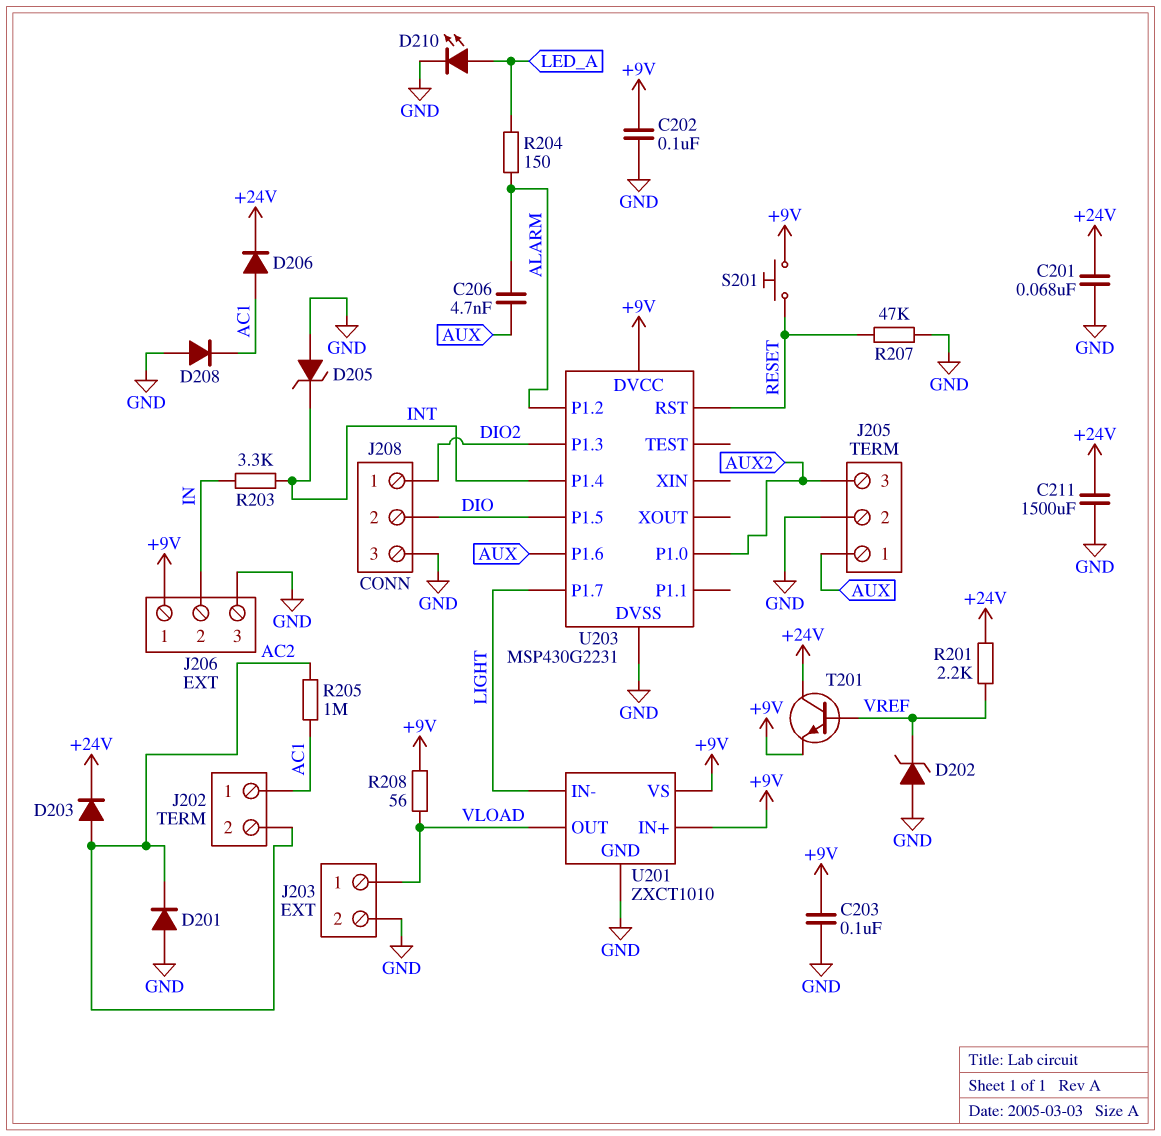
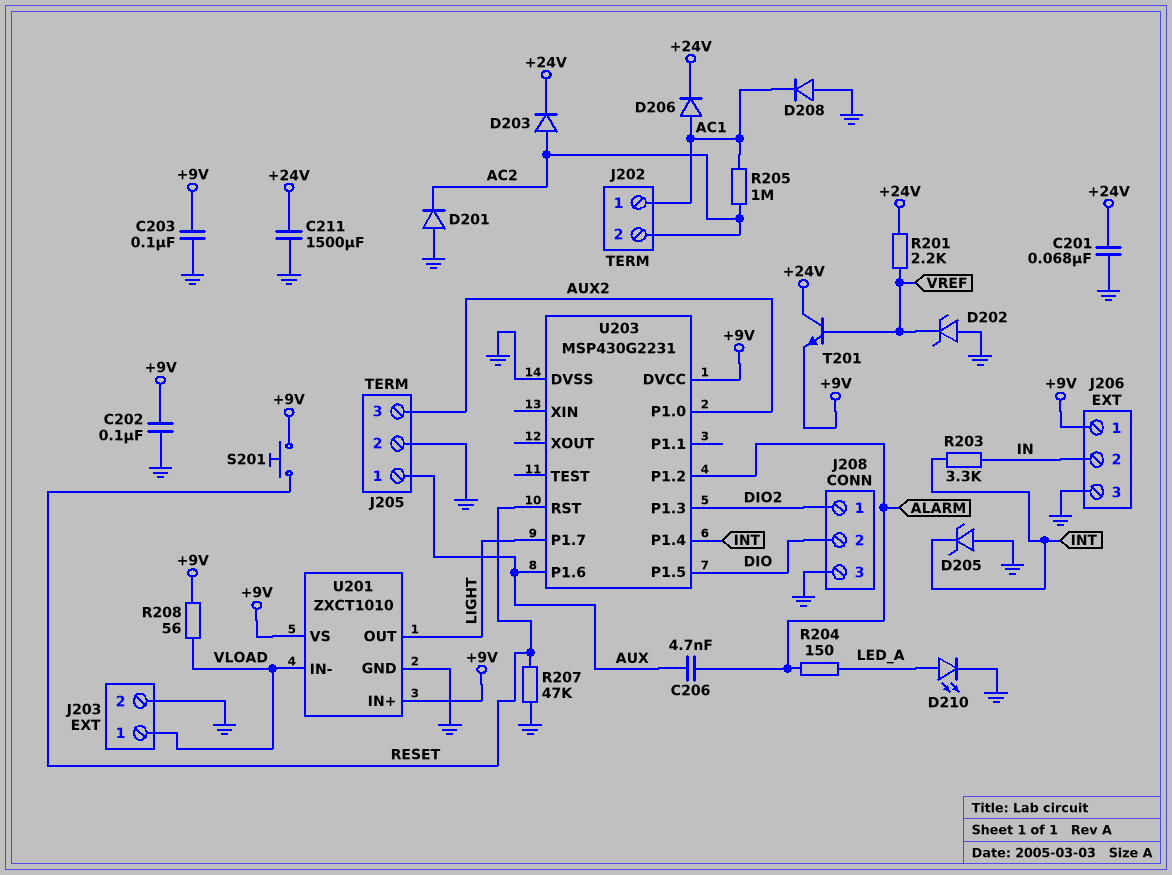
U201 pin IN-: LIGHT -> VLOAD
U201 pin OUT: VLOAD -> LIGHT

